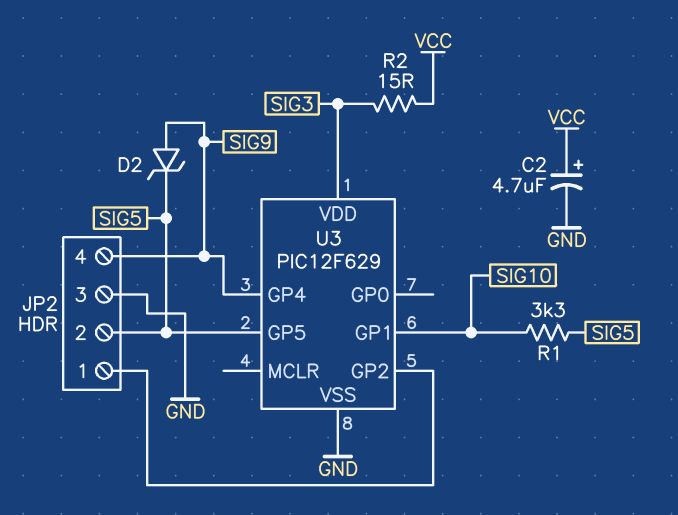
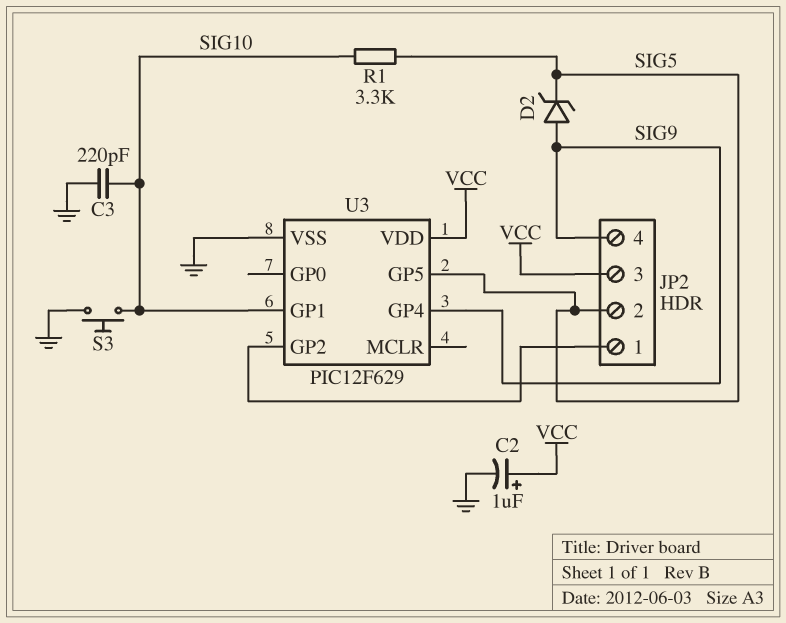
C2: 4.7uF (plus VCC, minus GND) -> 1uF (plus VCC, minus GND)
C3: none -> 220pF (GND, SIG10)
JP2 pin 3: GND -> VCC
R2: 15 (SIG3, VCC) -> none
S3: none -> button (GND, SIG10)
U3 pin VDD: SIG3 -> VCC

